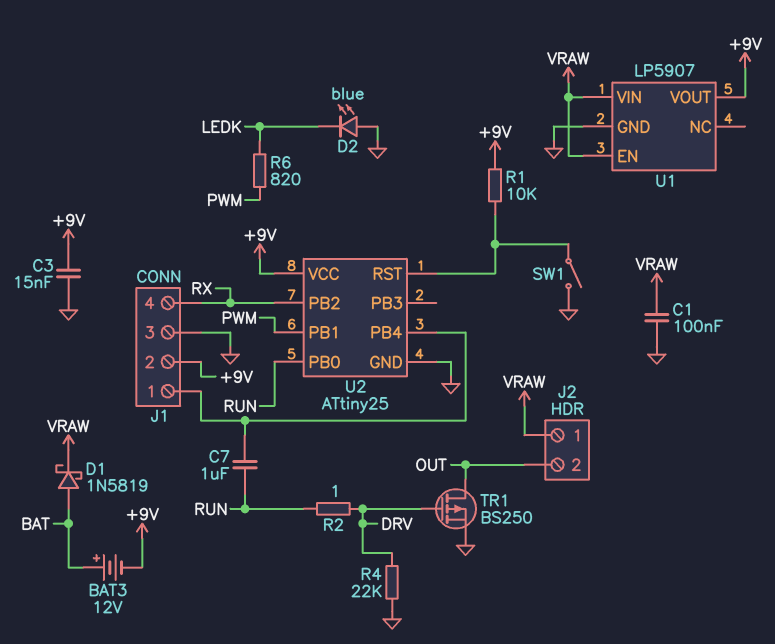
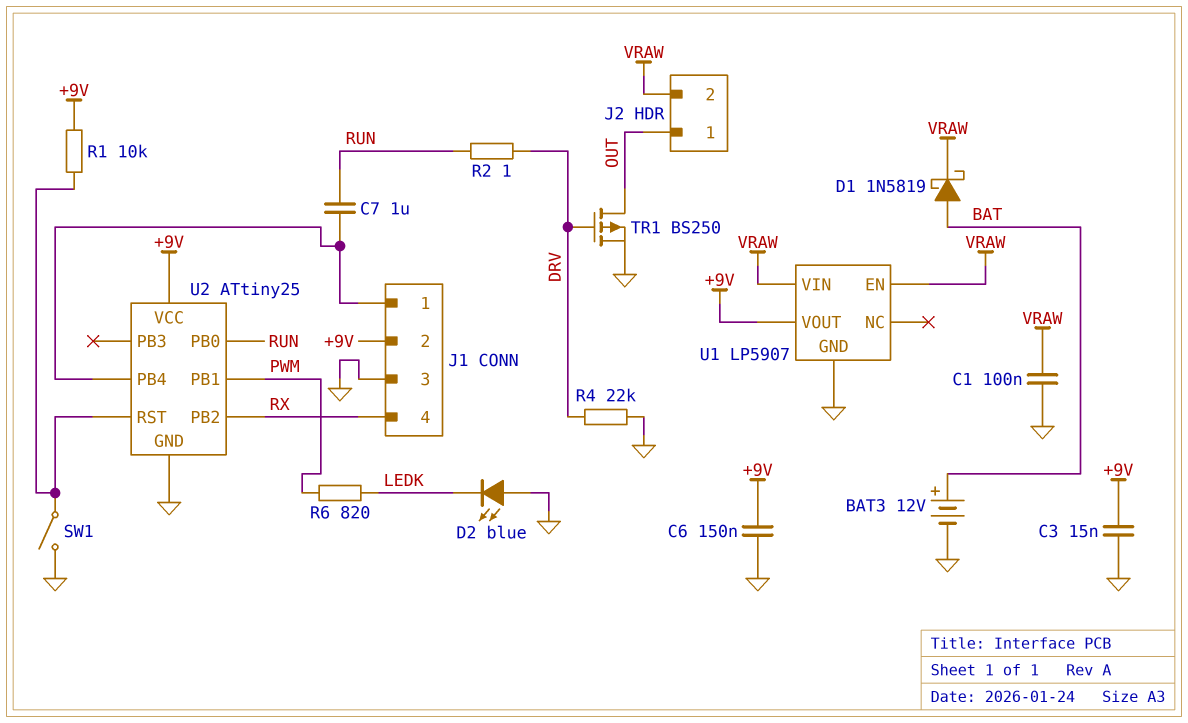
BAT3: 12V (plus BAT, minus +9V) -> 12V (plus BAT, minus GND)
C6: none -> 150nF (+9V, GND)
J2 pin 1: VRAW -> OUT
J2 pin 2: OUT -> VRAW

